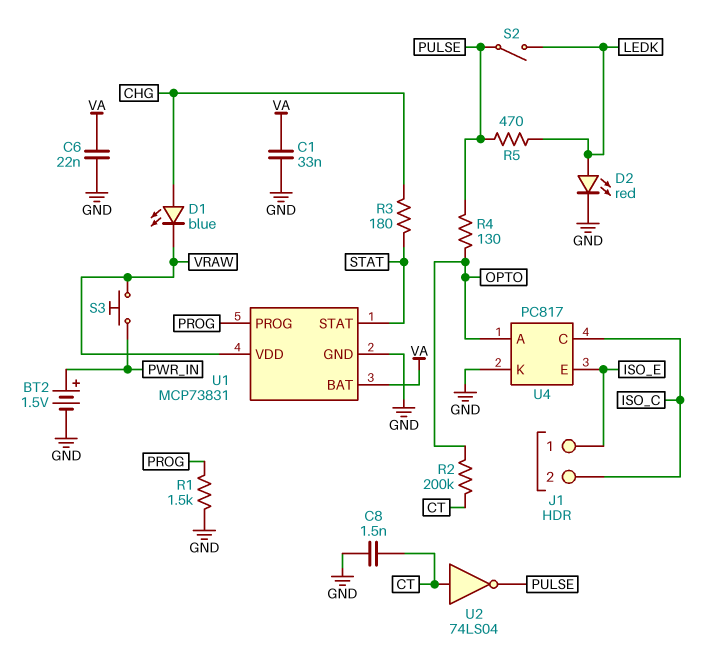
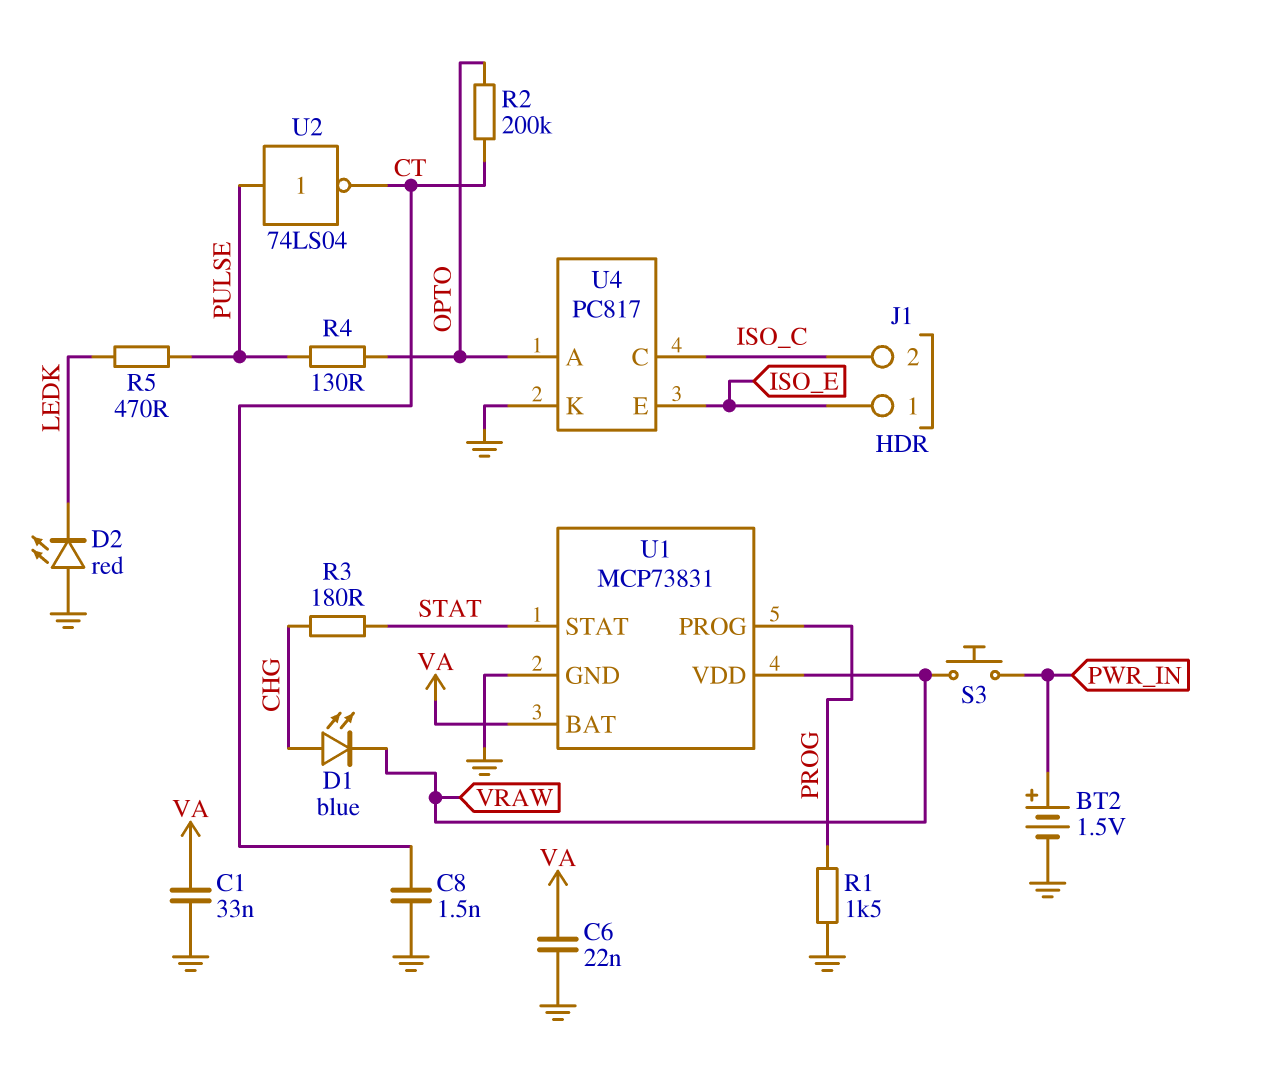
D2: LED red (A LEDK, K GND) -> LED red (A GND, K LEDK)
S2: switch (LEDK, PULSE) -> none
U2: NOT 74LS04 (in CT, out PULSE) -> NOT 74LS04 (in PULSE, out CT)

